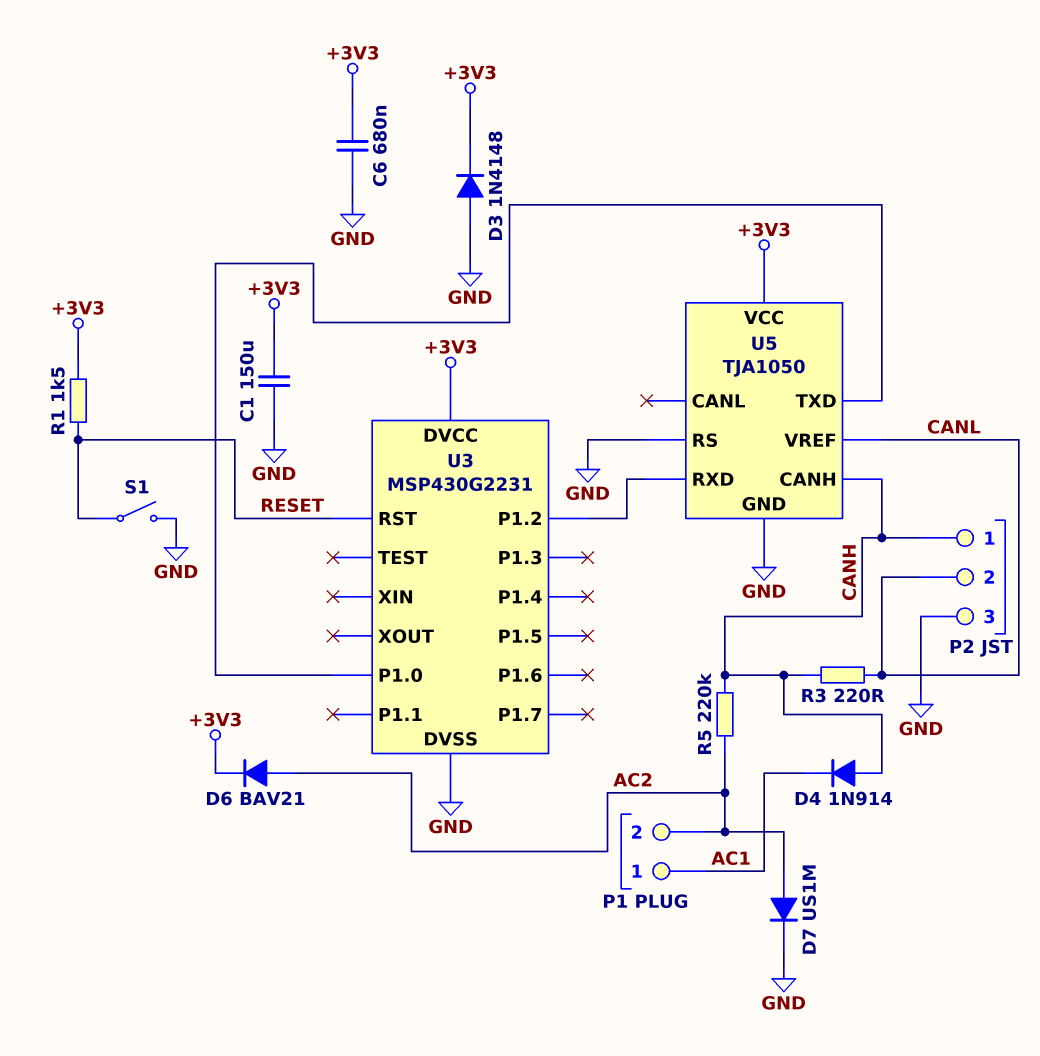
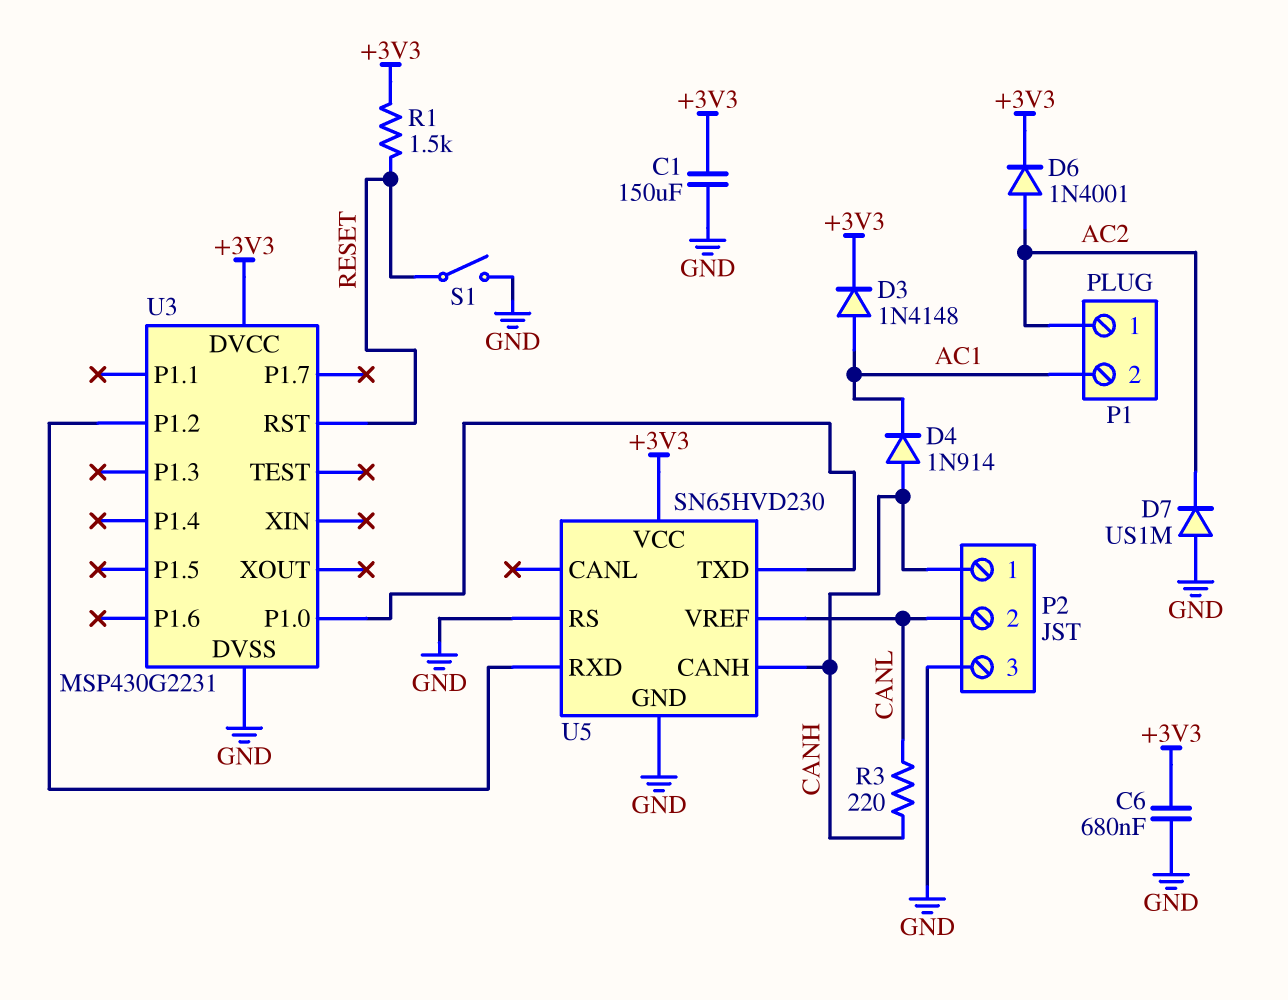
D3: diode 1N4148 (A GND, K +3V3) -> diode 1N4148 (A AC1, K +3V3)
D6: diode BAV21 (A AC2, K +3V3) -> diode 1N4001 (A AC2, K +3V3)
D7: diode US1M (A AC2, K GND) -> diode US1M (A GND, K AC2)
P1 pin 1: AC1 -> AC2
P1 pin 2: AC2 -> AC1
R5: 220k (AC2, CANH) -> none
U5: TJA1050 -> SN65HVD230

